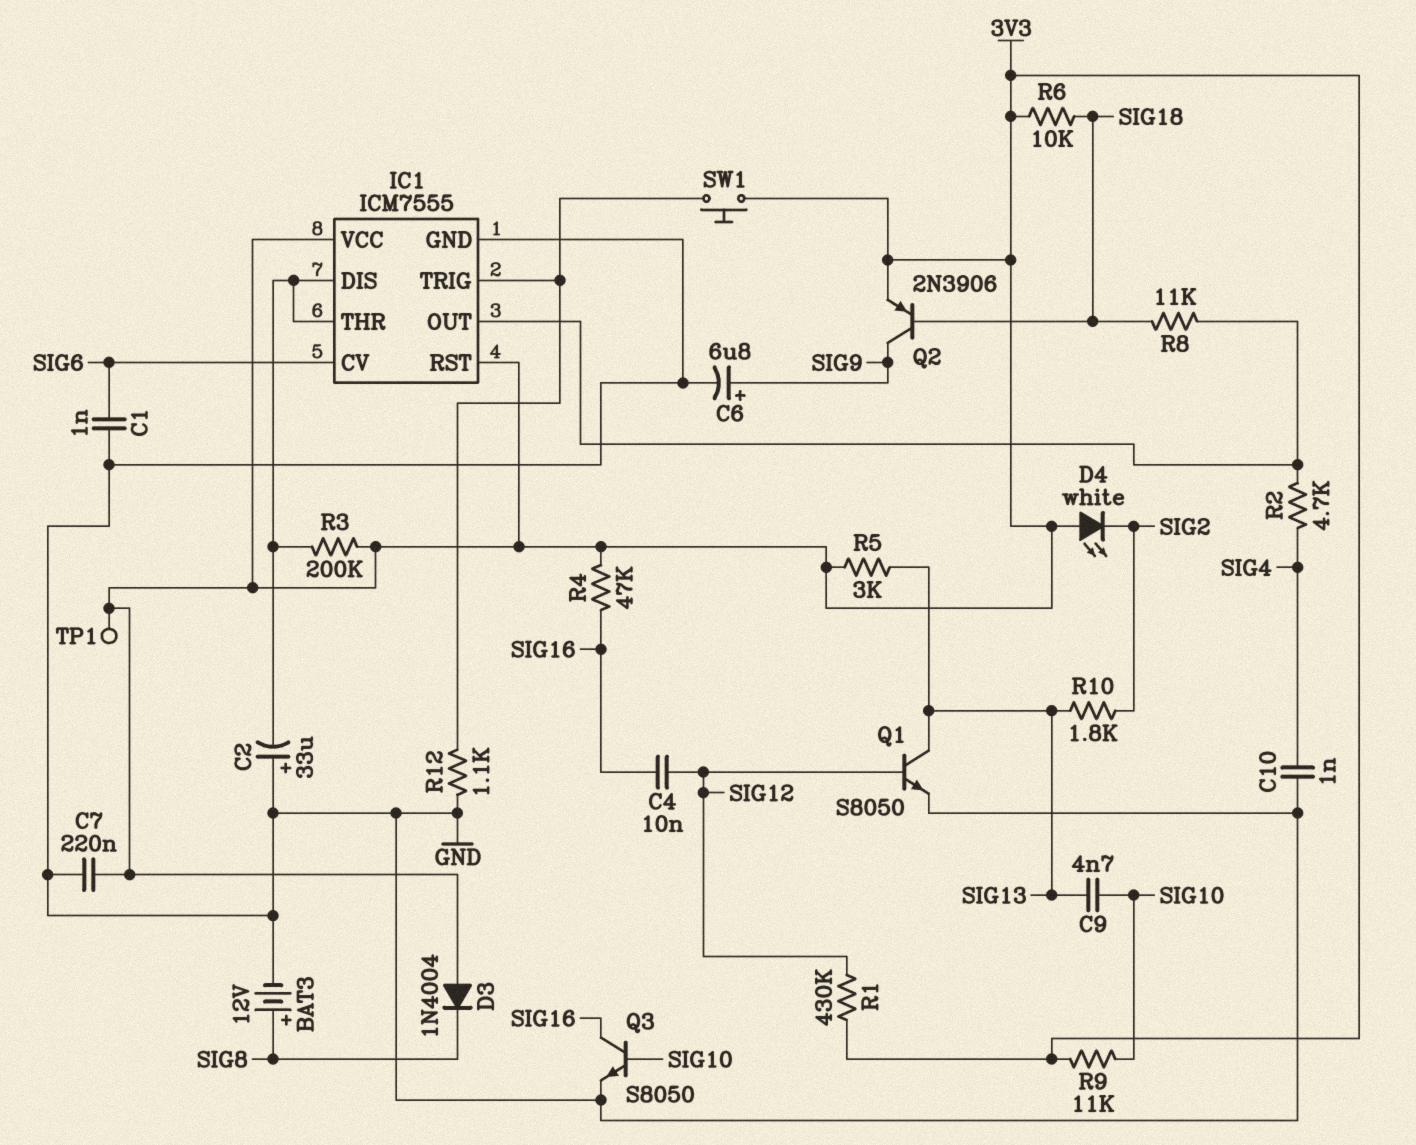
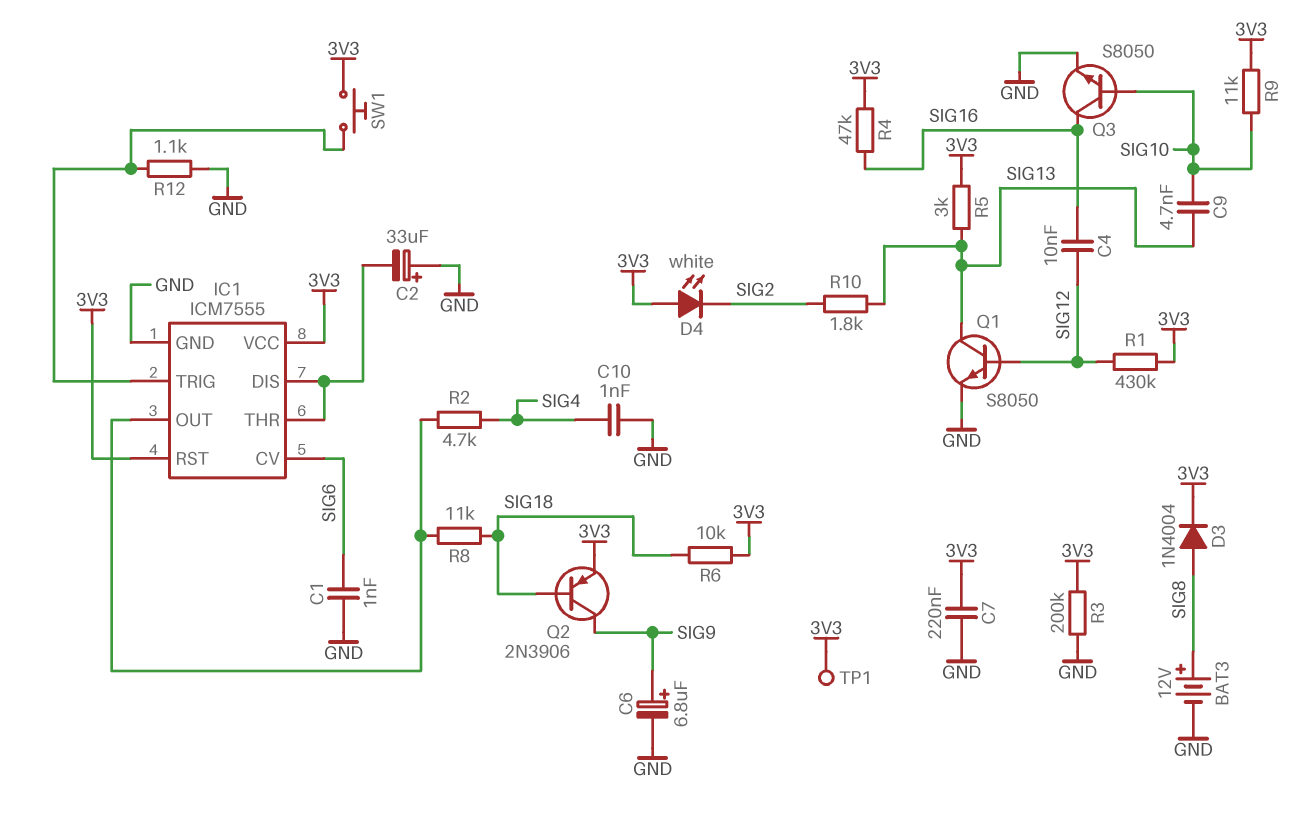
D3: diode 1N4004 (A 3V3, K SIG8) -> diode 1N4004 (A SIG8, K 3V3)
R3: 200k (3V3, IC1/DIS) -> 200k (3V3, GND)

